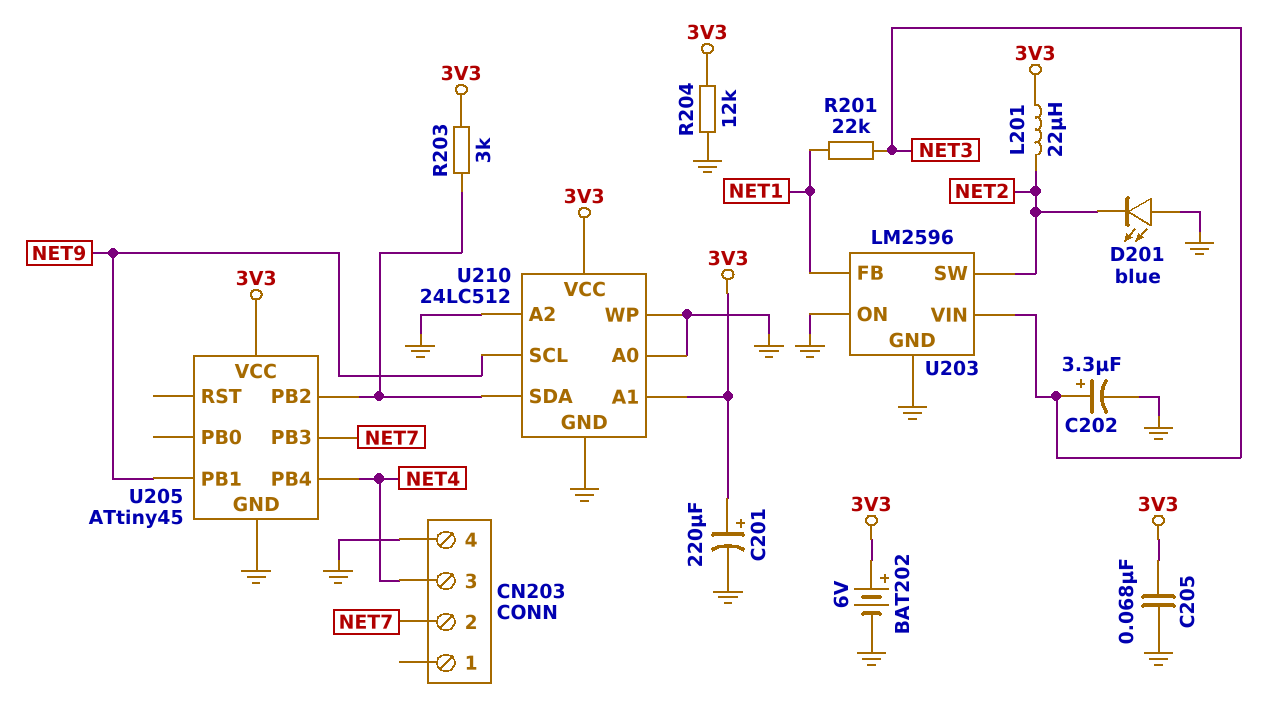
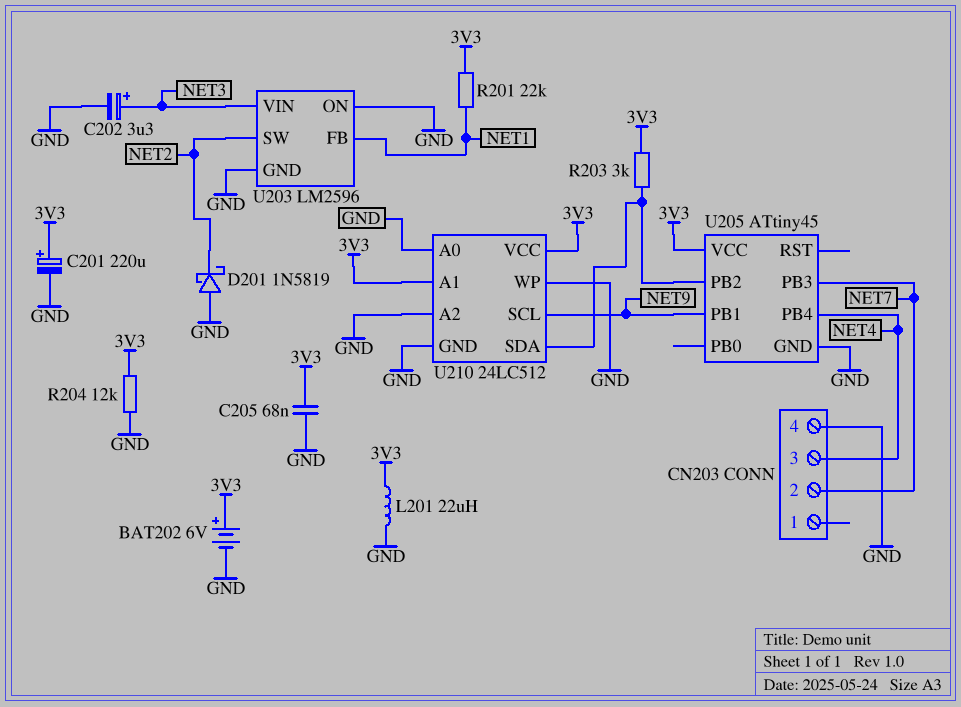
D201: LED blue (A GND, K NET2) -> schottky 1N5819 (A GND, K NET2)
L201: 22uH (3V3, NET2) -> 22uH (3V3, GND)
R201: 22k (NET1, NET3) -> 22k (3V3, NET1)

